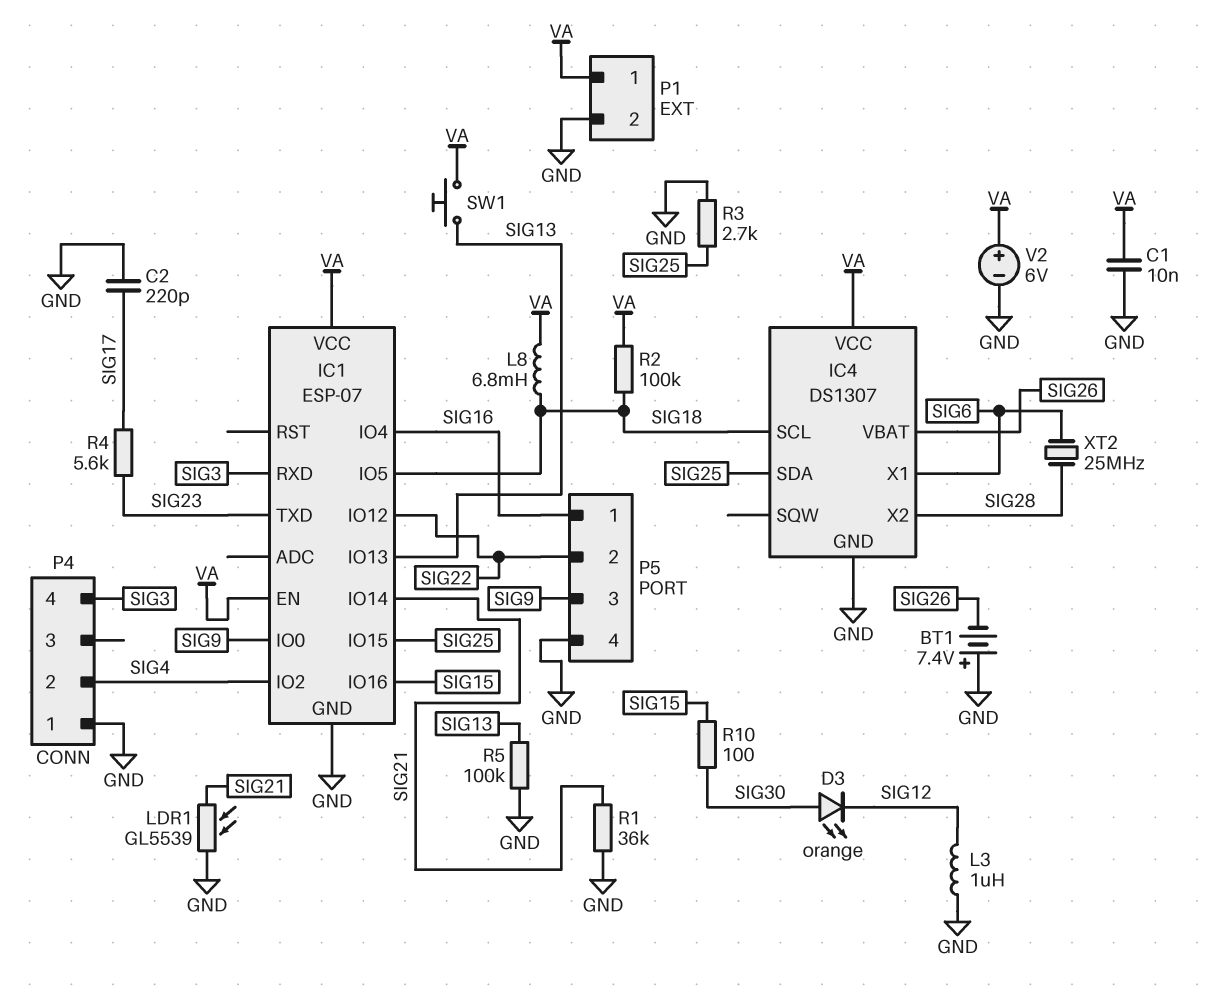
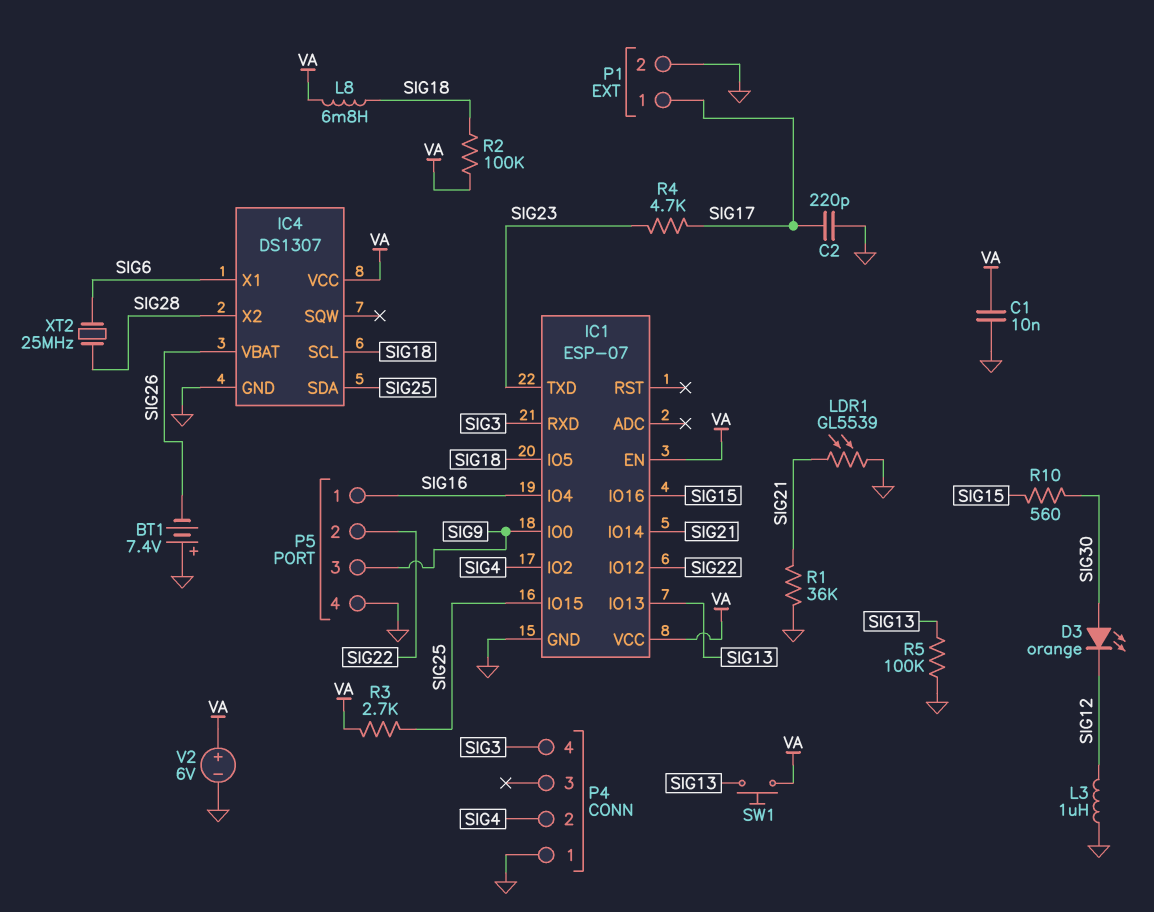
P1 pin 1: VA -> SIG17
R3: 2.7k (GND, SIG25) -> 2.7k (SIG25, VA)
R4: 5.6k (SIG17, SIG23) -> 4.7k (SIG17, SIG23)
R10: 100 (SIG15, SIG30) -> 560 (SIG15, SIG30)

